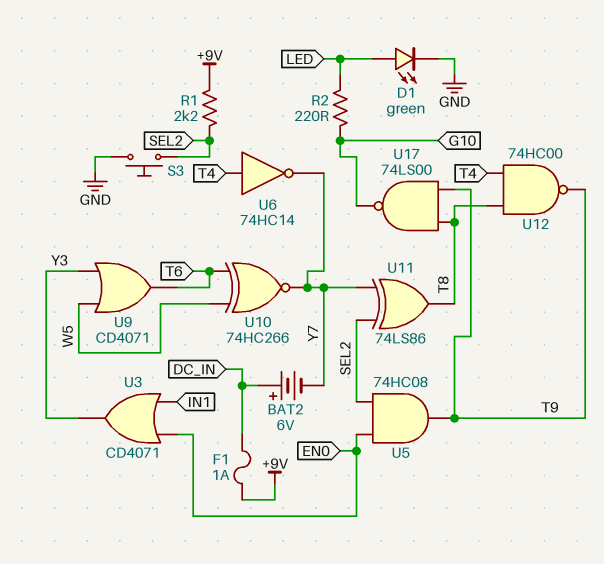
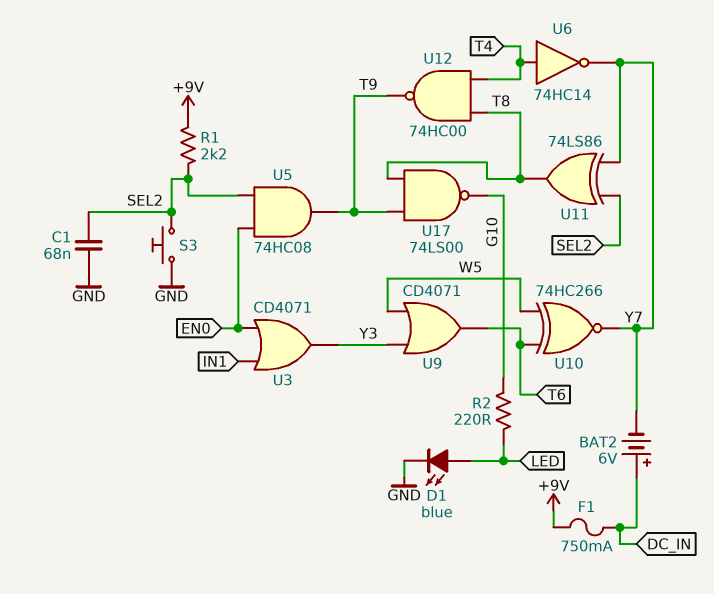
C1: none -> 68nF (GND, SEL2)
D1: LED green (A LED, K GND) -> LED blue (A LED, K GND)
F1: 1A (+9V, DC_IN) -> 750mA (+9V, DC_IN)

